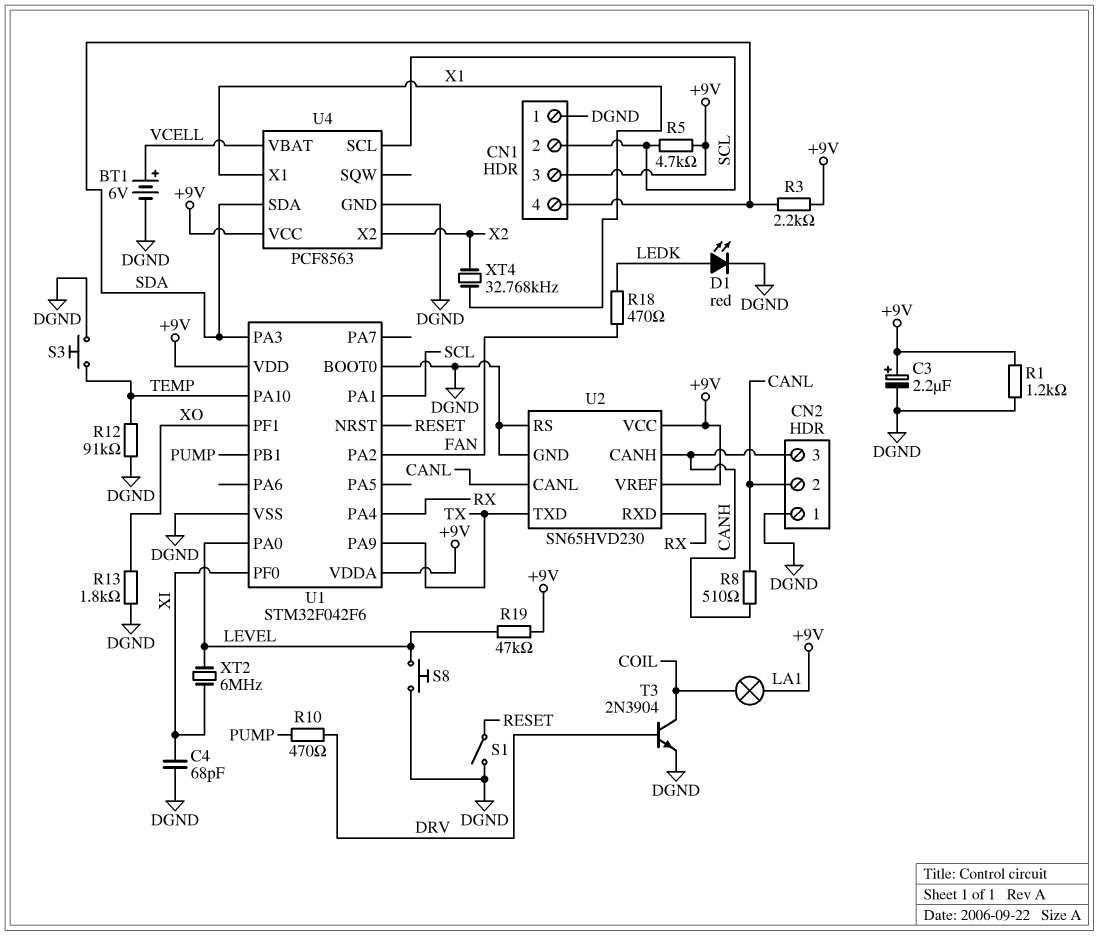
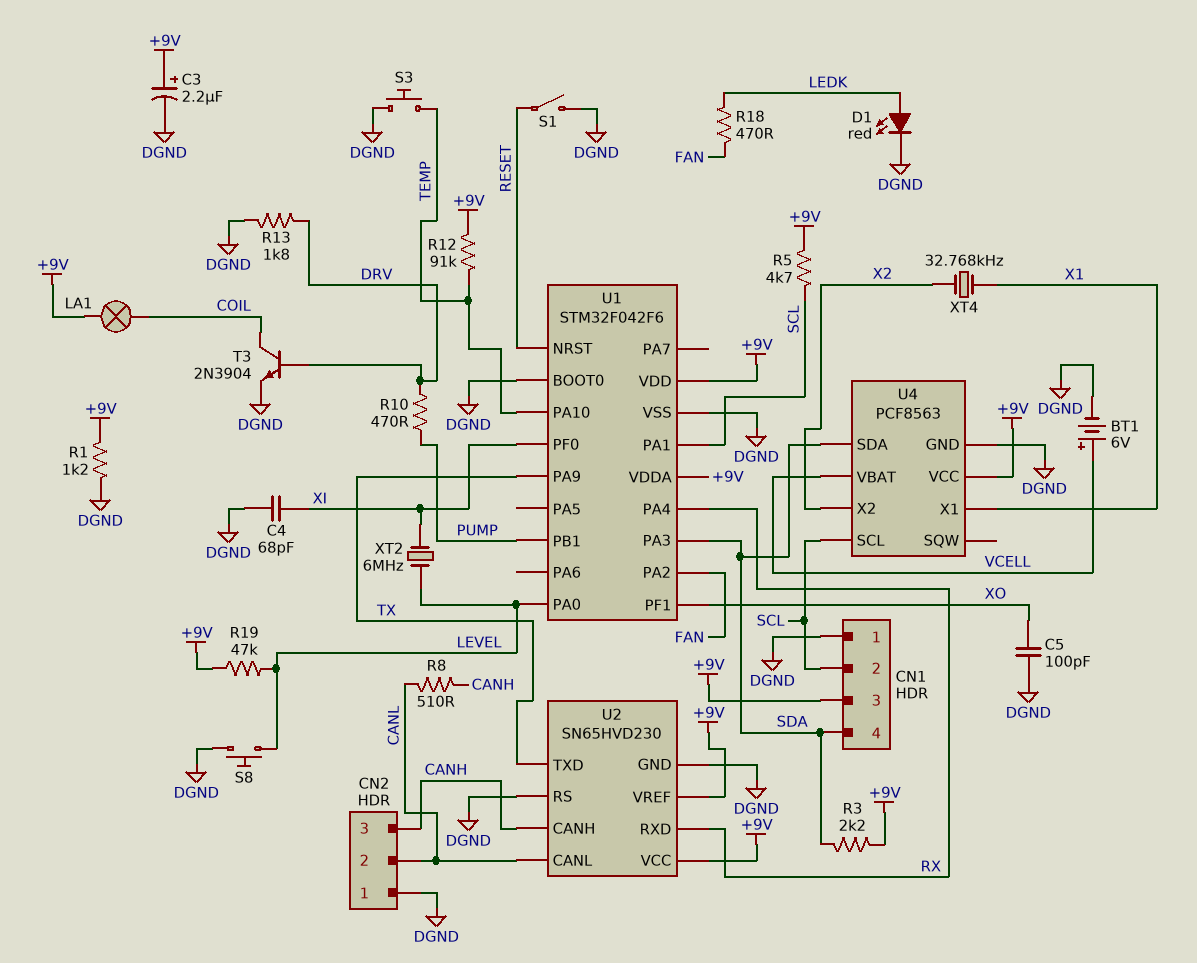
C5: none -> 100pF (DGND, XO)
R12: 91k (DGND, TEMP) -> 91k (+9V, TEMP)
R13: 1.8k (DGND, XO) -> 1.8k (DGND, DRV)

